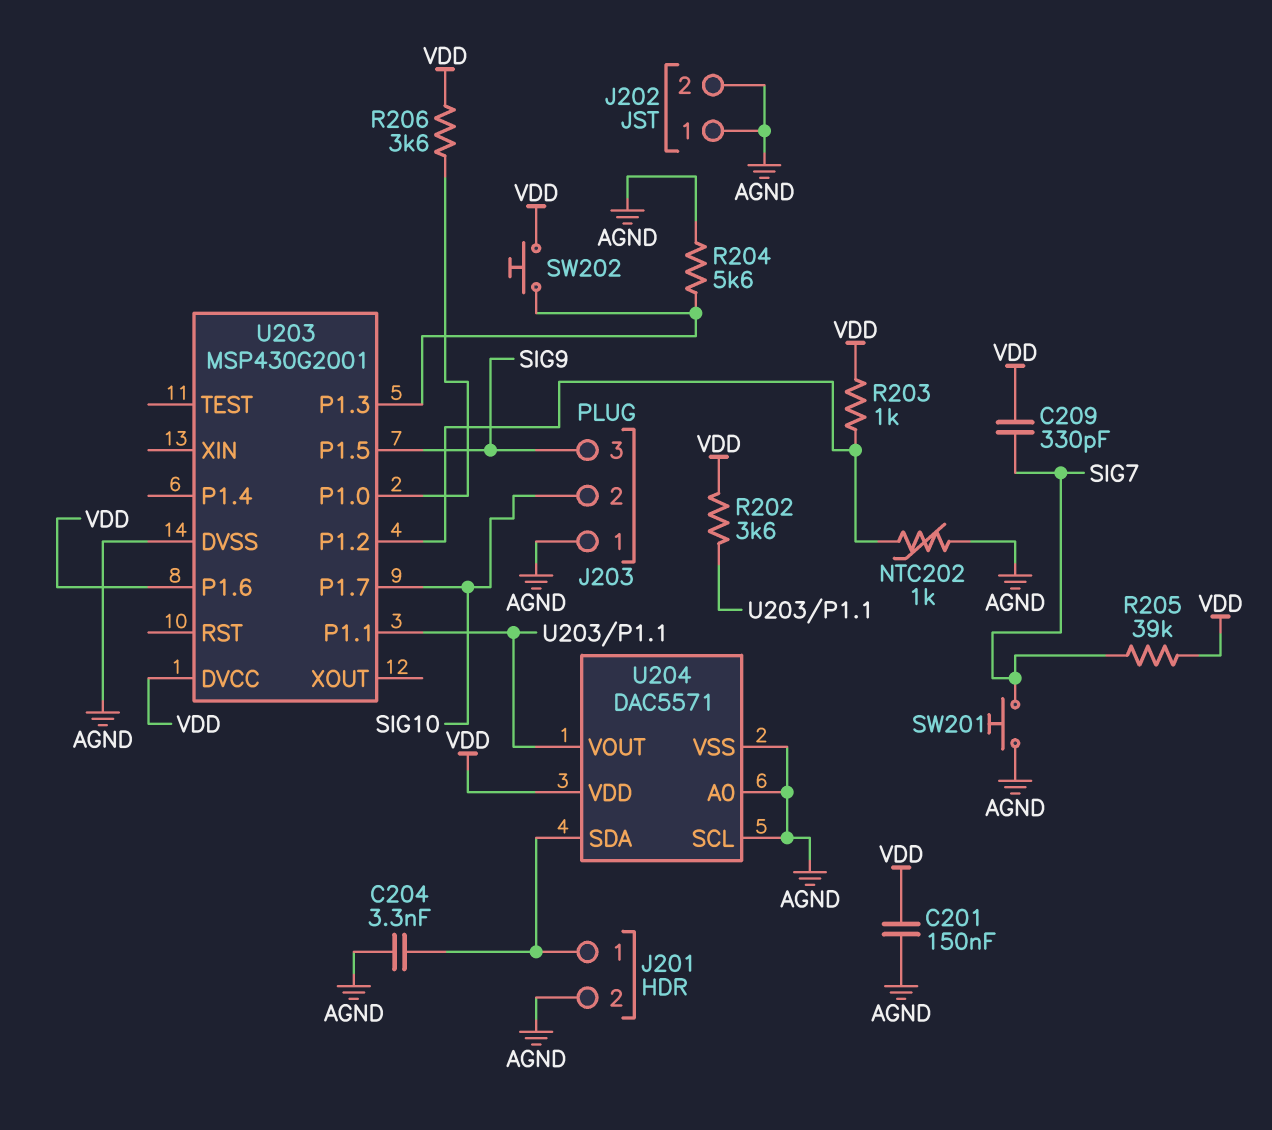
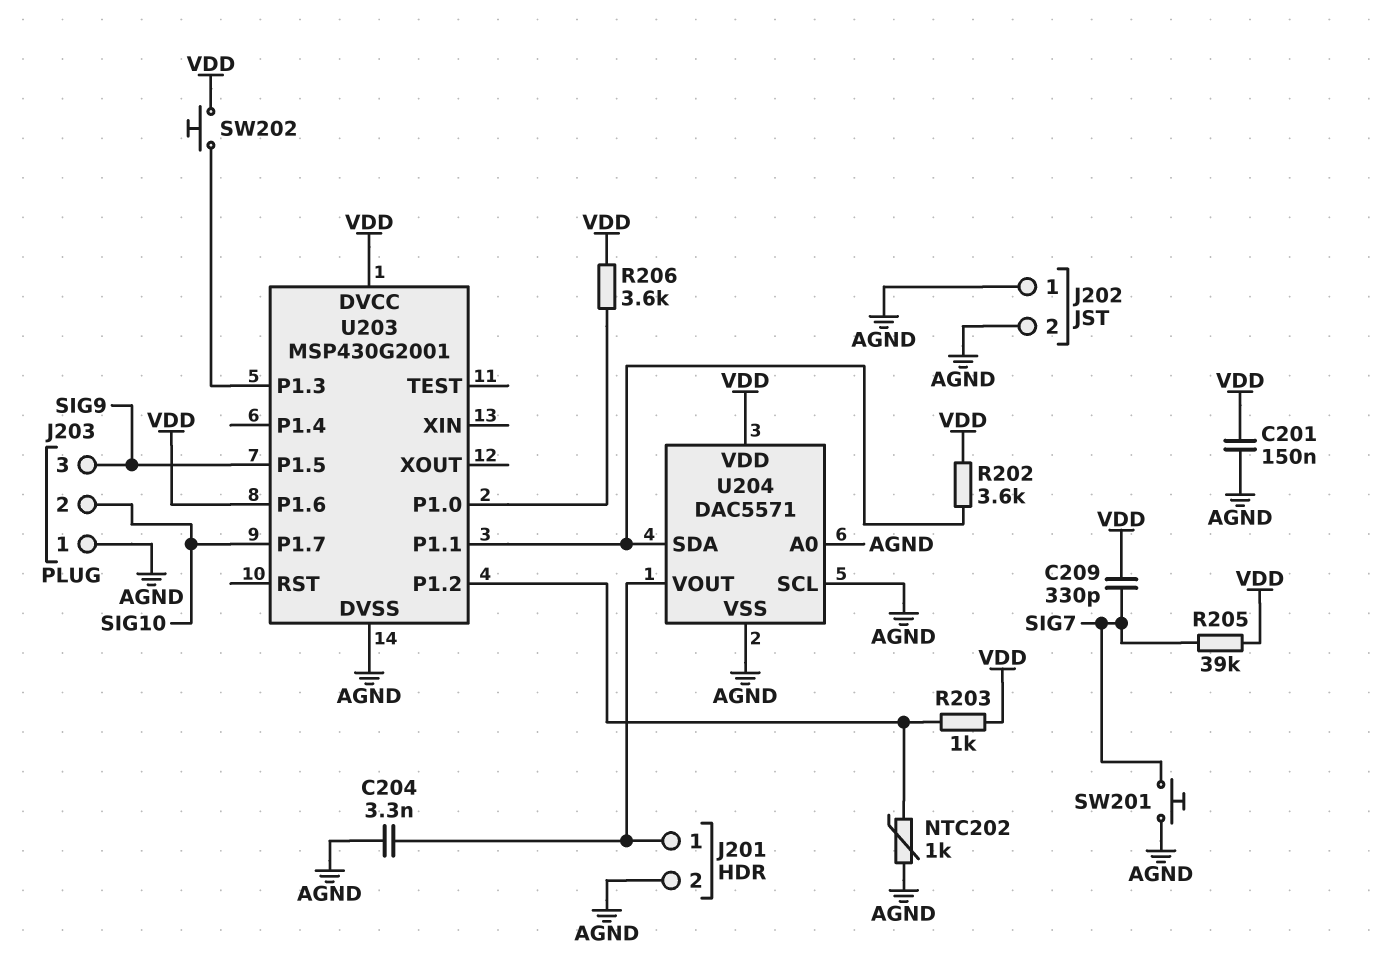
R204: 5.6k (AGND, U203/P1.3) -> none
U204 pin SDA: J201/1 -> U203/P1.1
U204 pin VOUT: U203/P1.1 -> J201/1

